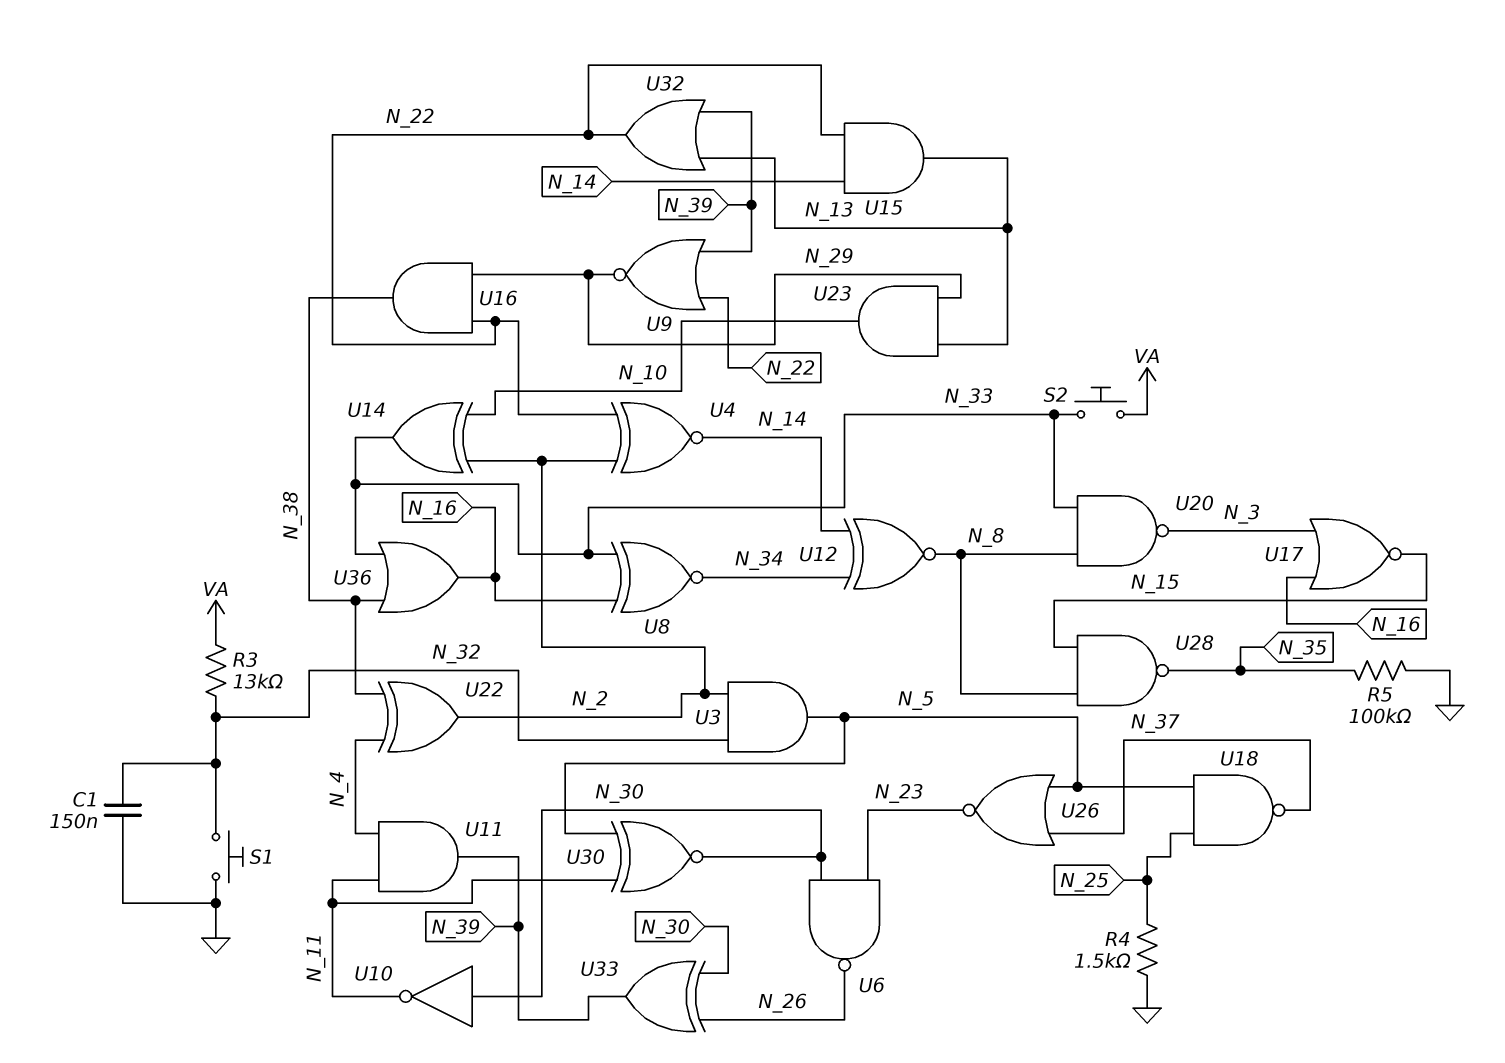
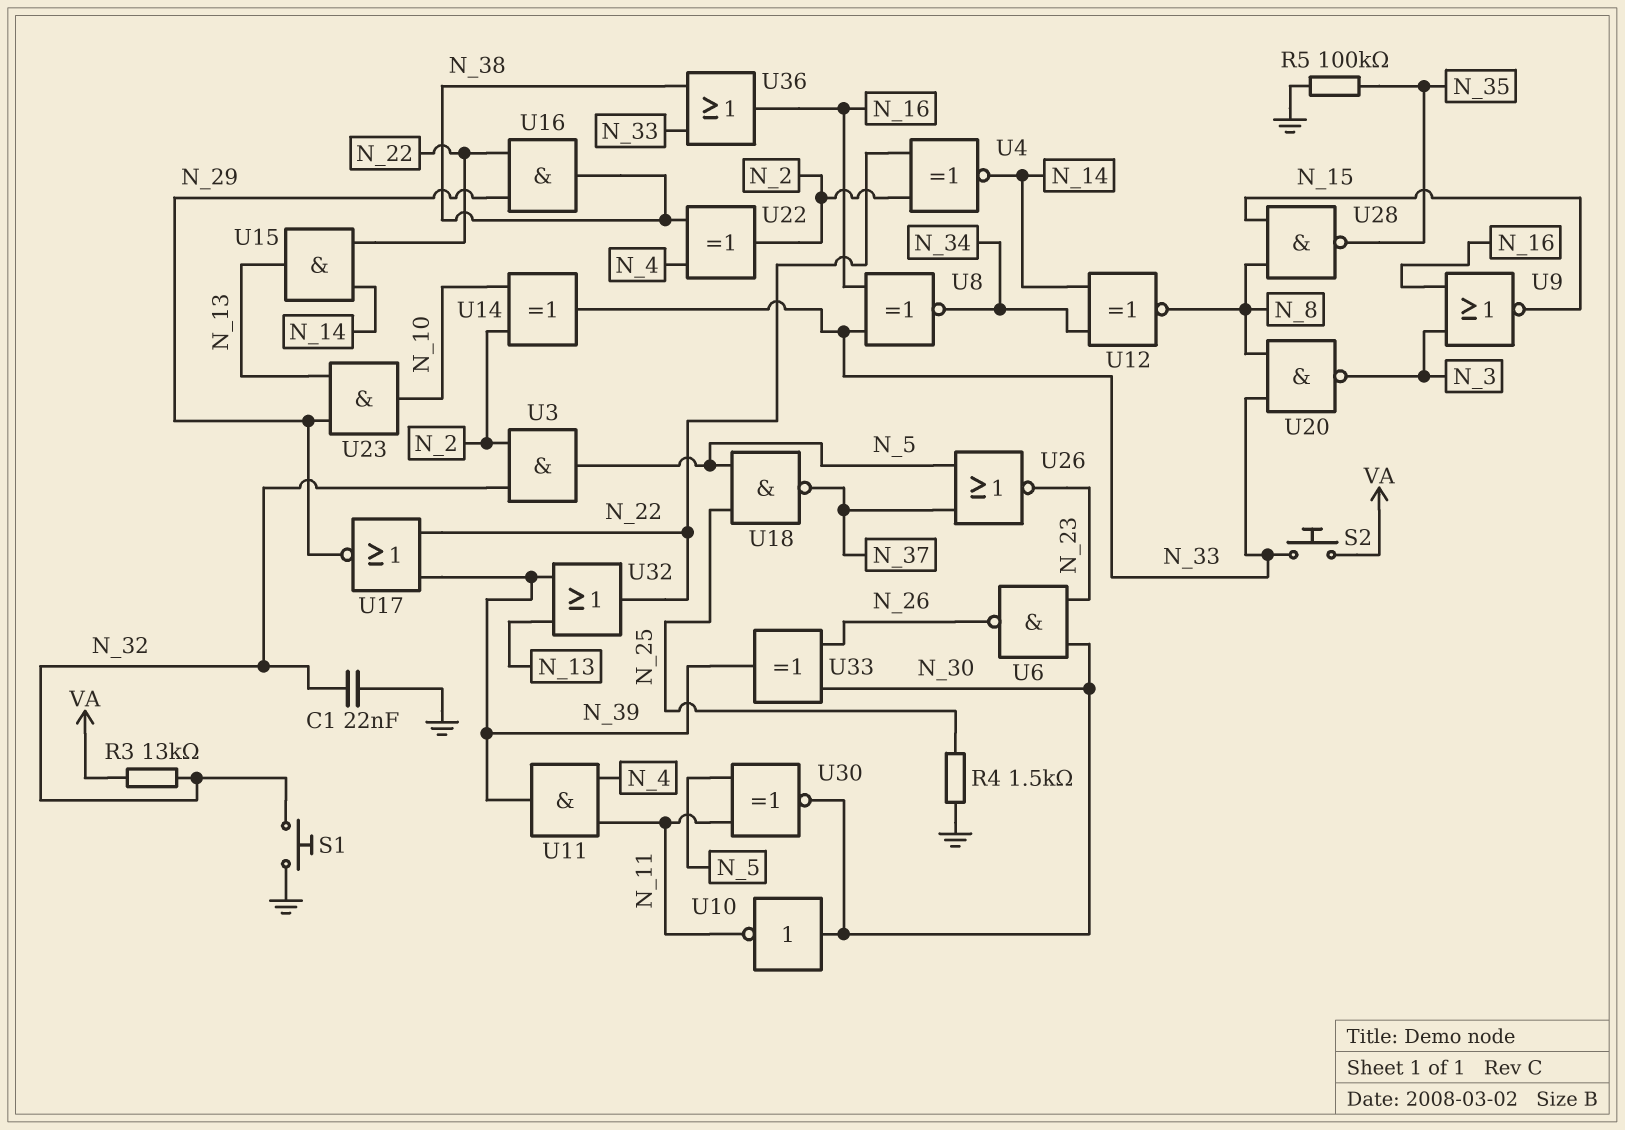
C1: 150nF (GND, N_32) -> 22nF (GND, N_32)
U9: NOR (in N_22, in N_39, out N_29) -> NOR (in N_3, in N_16, out N_15)
U17: NOR (in N_3, in N_16, out N_15) -> NOR (in N_22, in N_39, out N_29)

